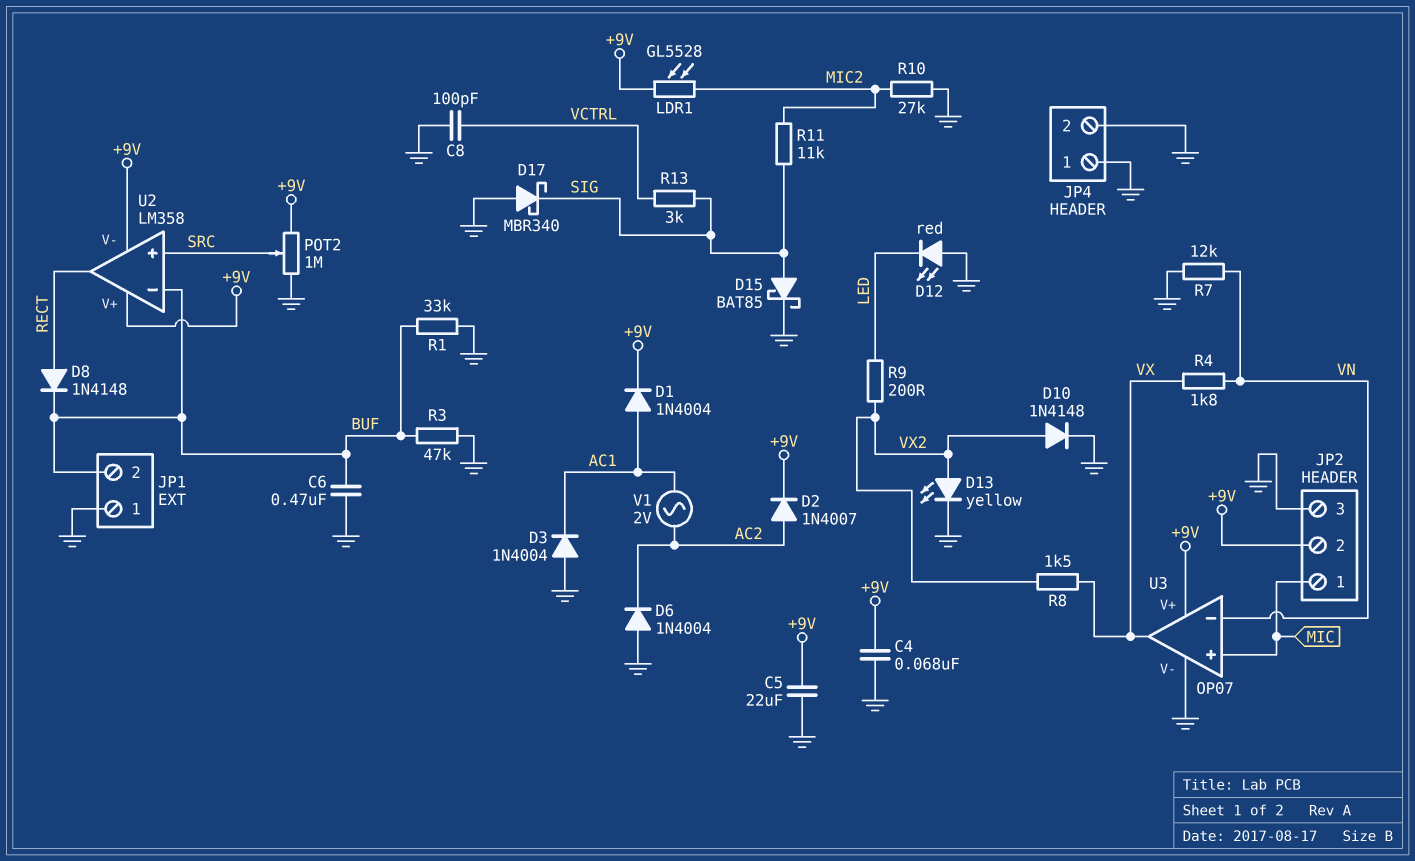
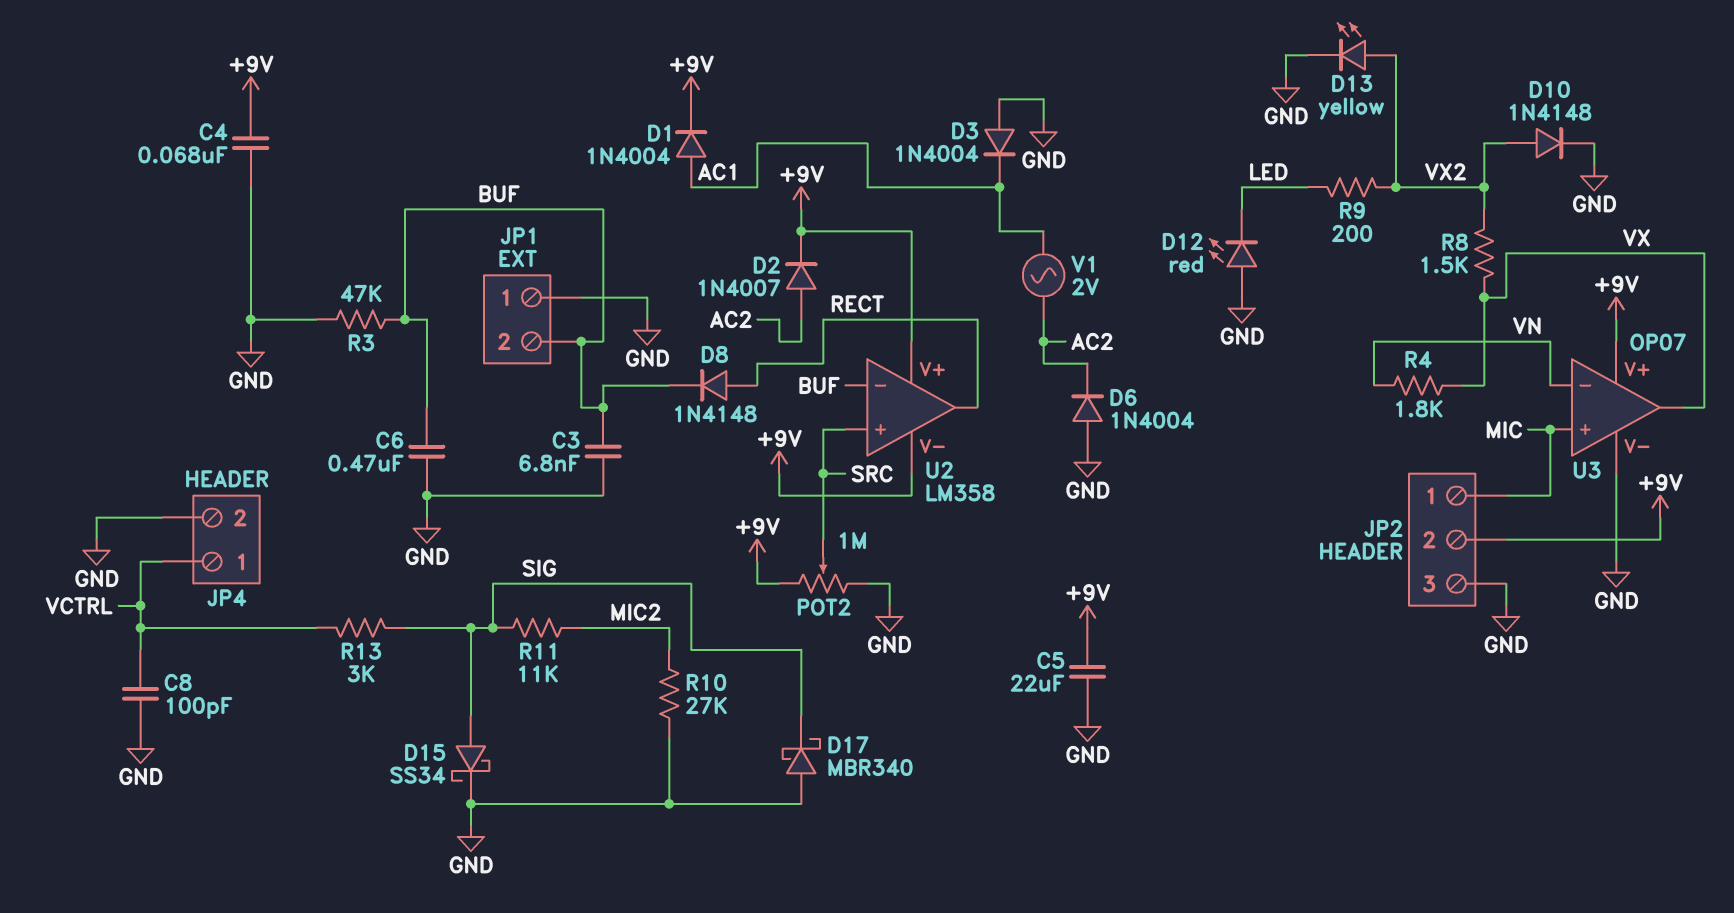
C3: none -> 6.8nF (BUF, GND)
D15: schottky BAT85 (A SIG, K GND) -> schottky SS34 (A SIG, K GND)
JP4 pin 1: GND -> VCTRL
LDR1: GL5528 (+9V, MIC2) -> none
R1: 33k (BUF, GND) -> none
R7: 12k (GND, VN) -> none

